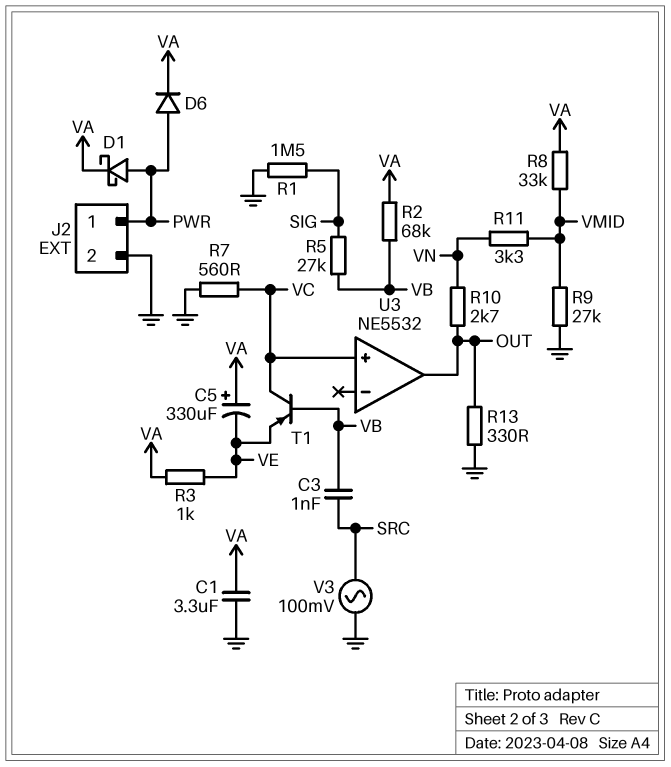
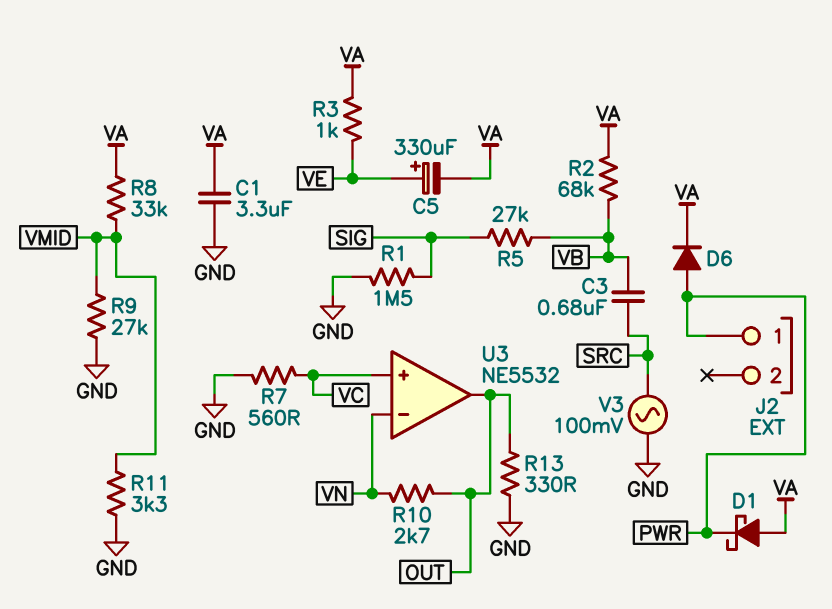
C3: 1nF (SRC, VB) -> 680nF (SRC, VB)
C5: 330uF (plus VA, minus VE) -> 330uF (plus VE, minus VA)
D1: schottky (A PWR, K VA) -> schottky (A VA, K PWR)
J2 pin 2: GND -> none
R11: 3.3k (VMID, VN) -> 3.3k (GND, VMID)
T1: PNP (B VB, C VC, E VE) -> none
U3 pin in-: none -> VN

